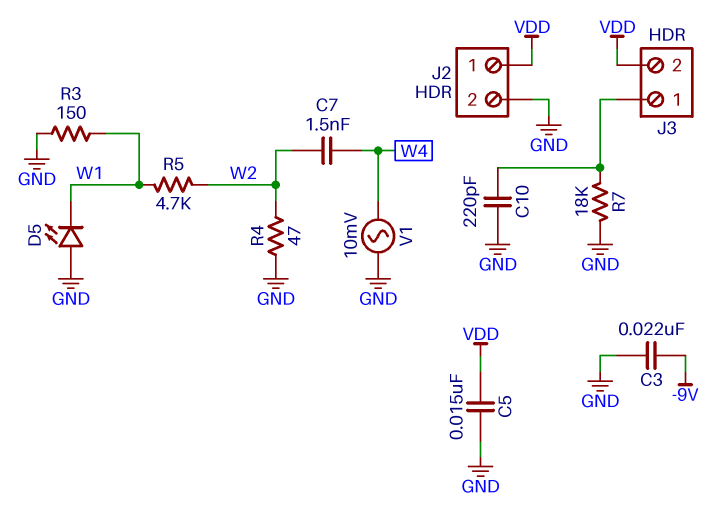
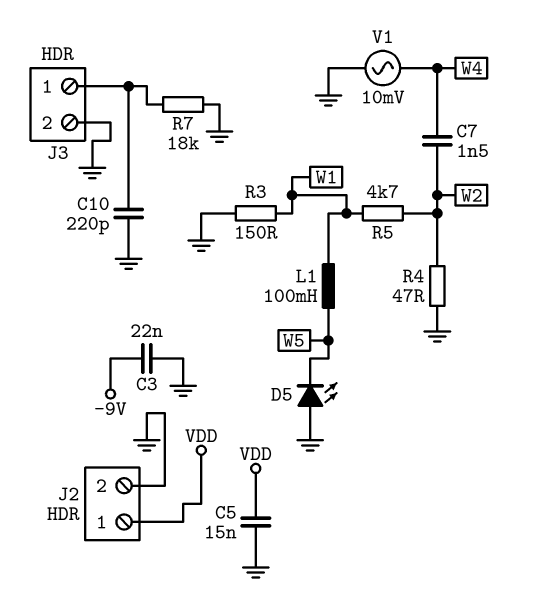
D5: LED (A GND, K W1) -> LED (A GND, K W5)
J3 pin 2: VDD -> GND
L1: none -> 100mH (W1, W5)

